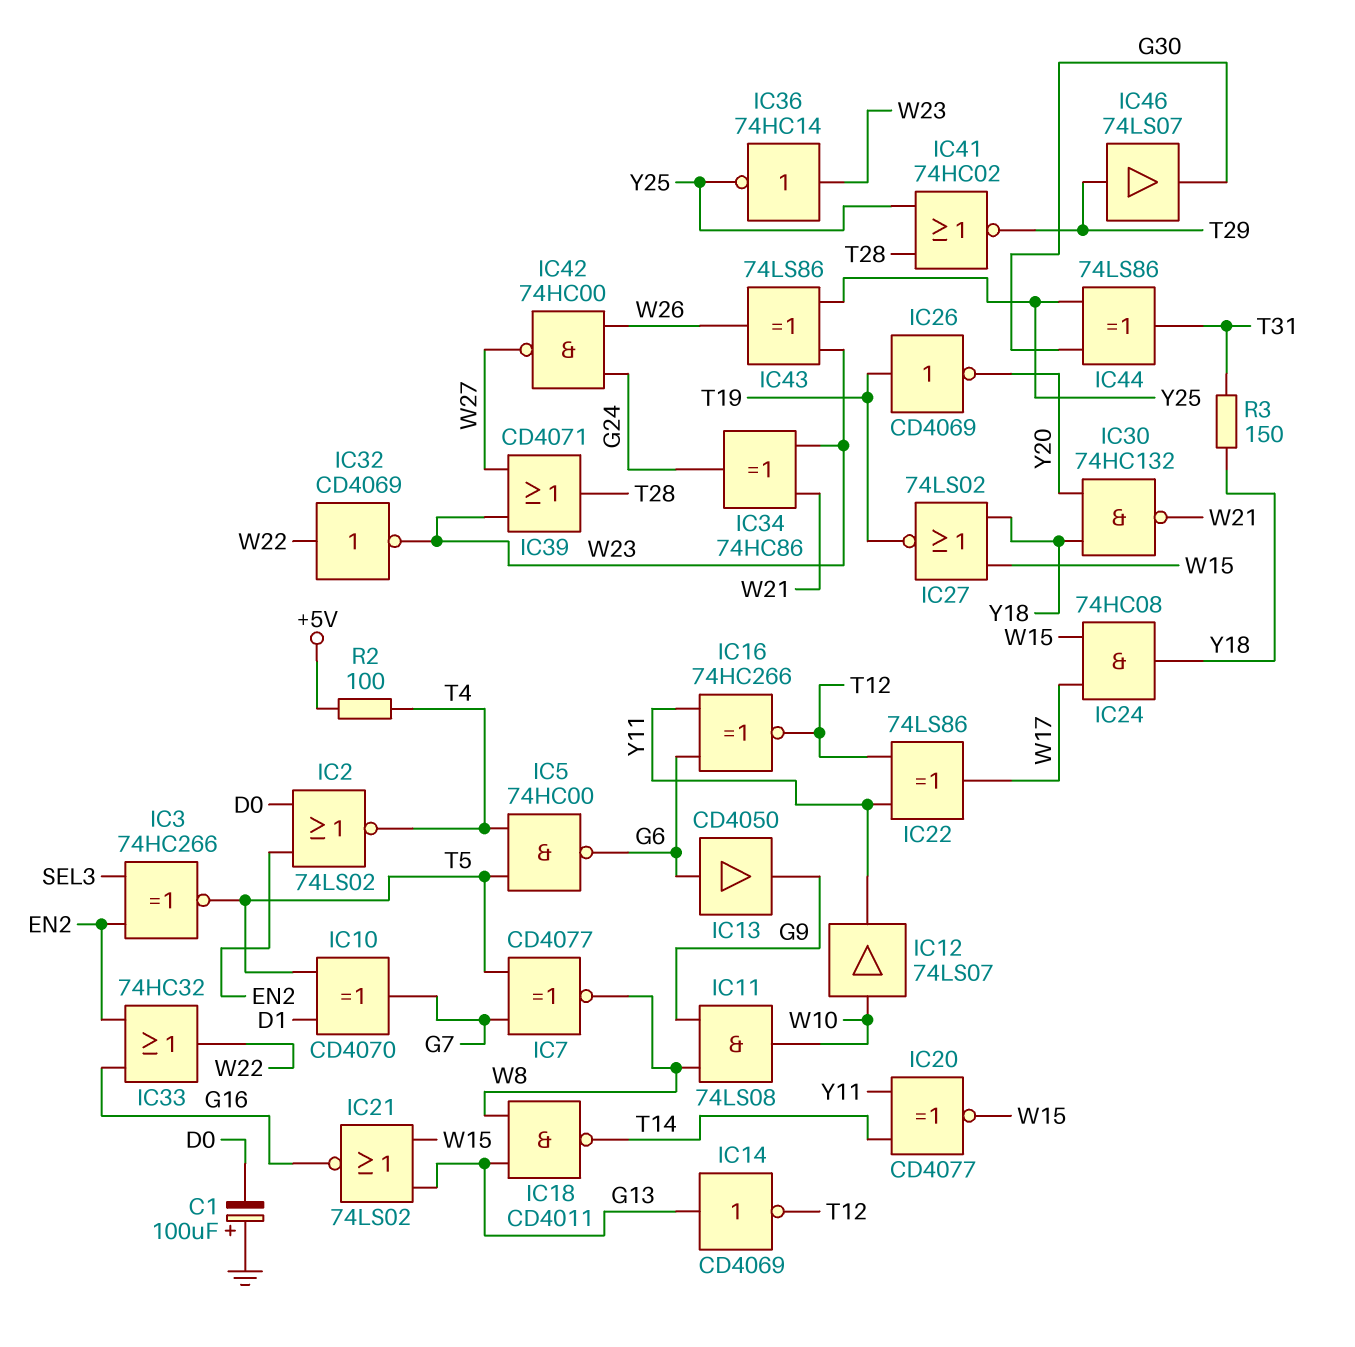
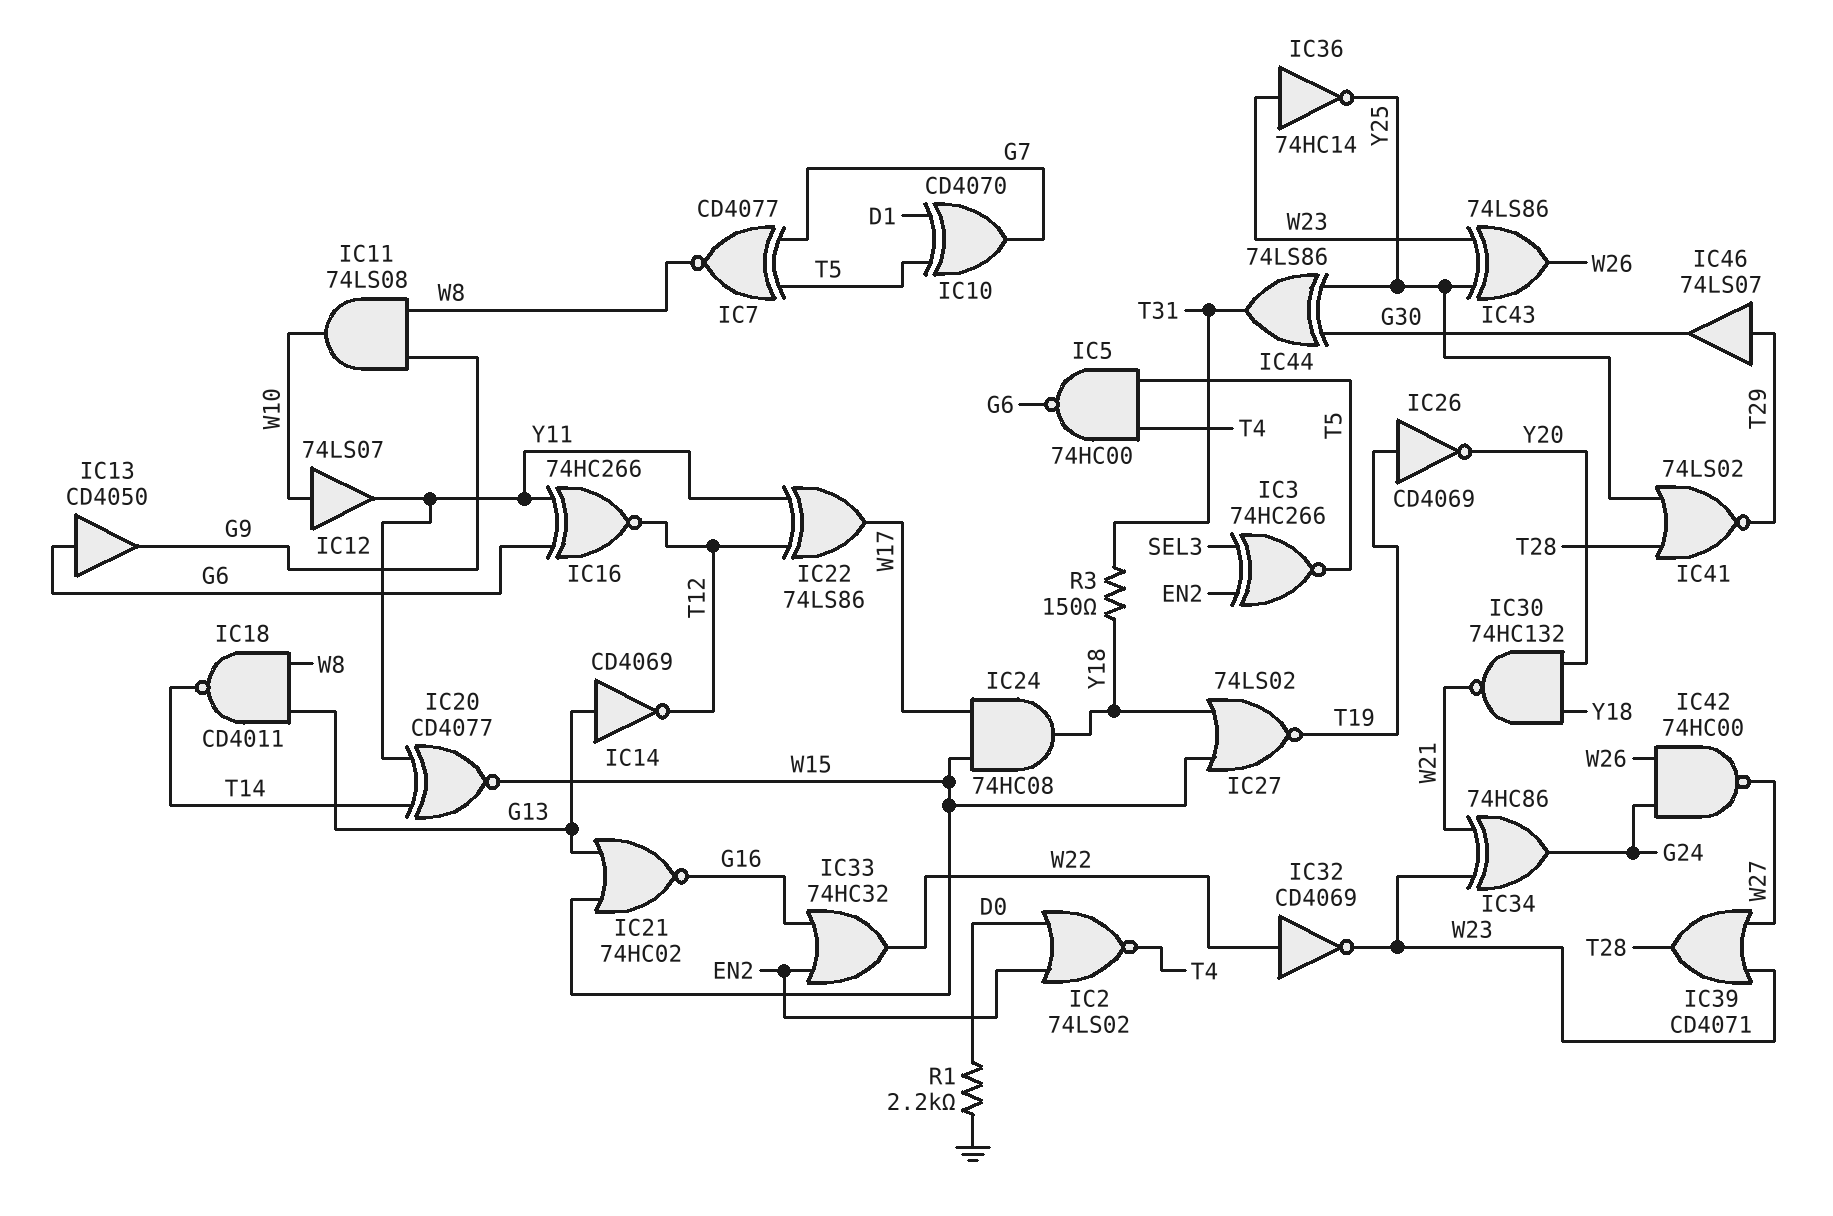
C1: 100uF (plus GND, minus D0) -> none
IC21: NOR 74LS02 (in G13, in W15, out G16) -> NOR 74HC02 (in G13, in W15, out G16)
IC41: NOR 74HC02 (in T28, in Y25, out T29) -> NOR 74LS02 (in T28, in Y25, out T29)
R1: none -> 2.2k (D0, GND)
R2: 100 (+5V, T4) -> none

